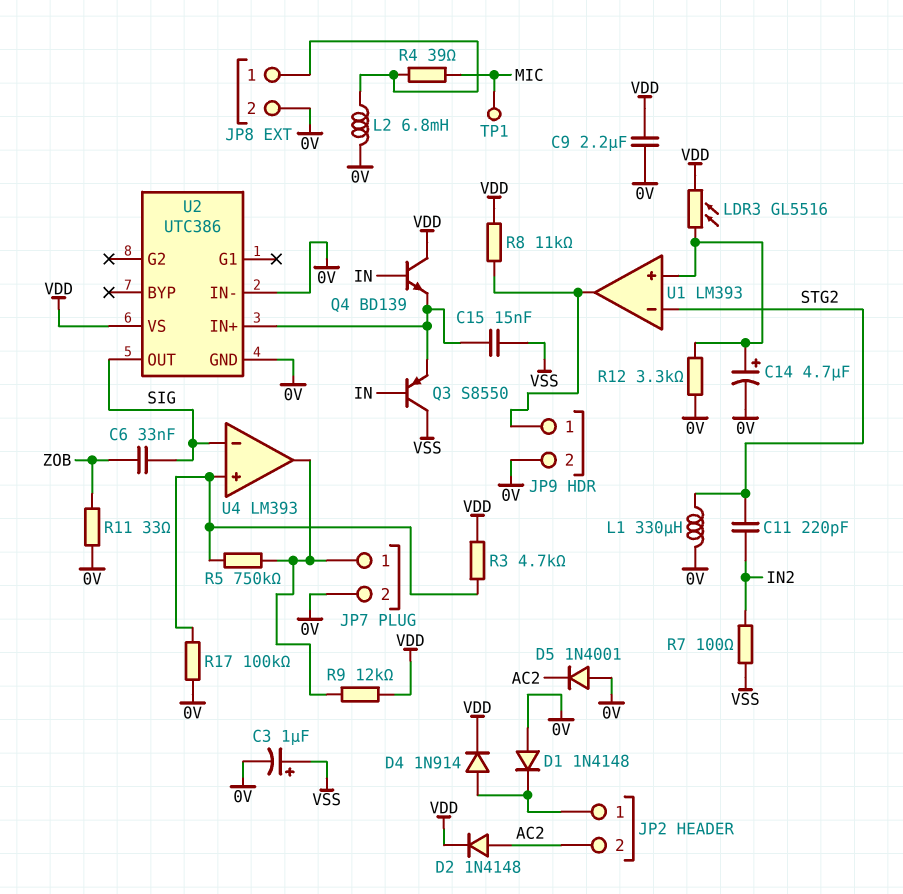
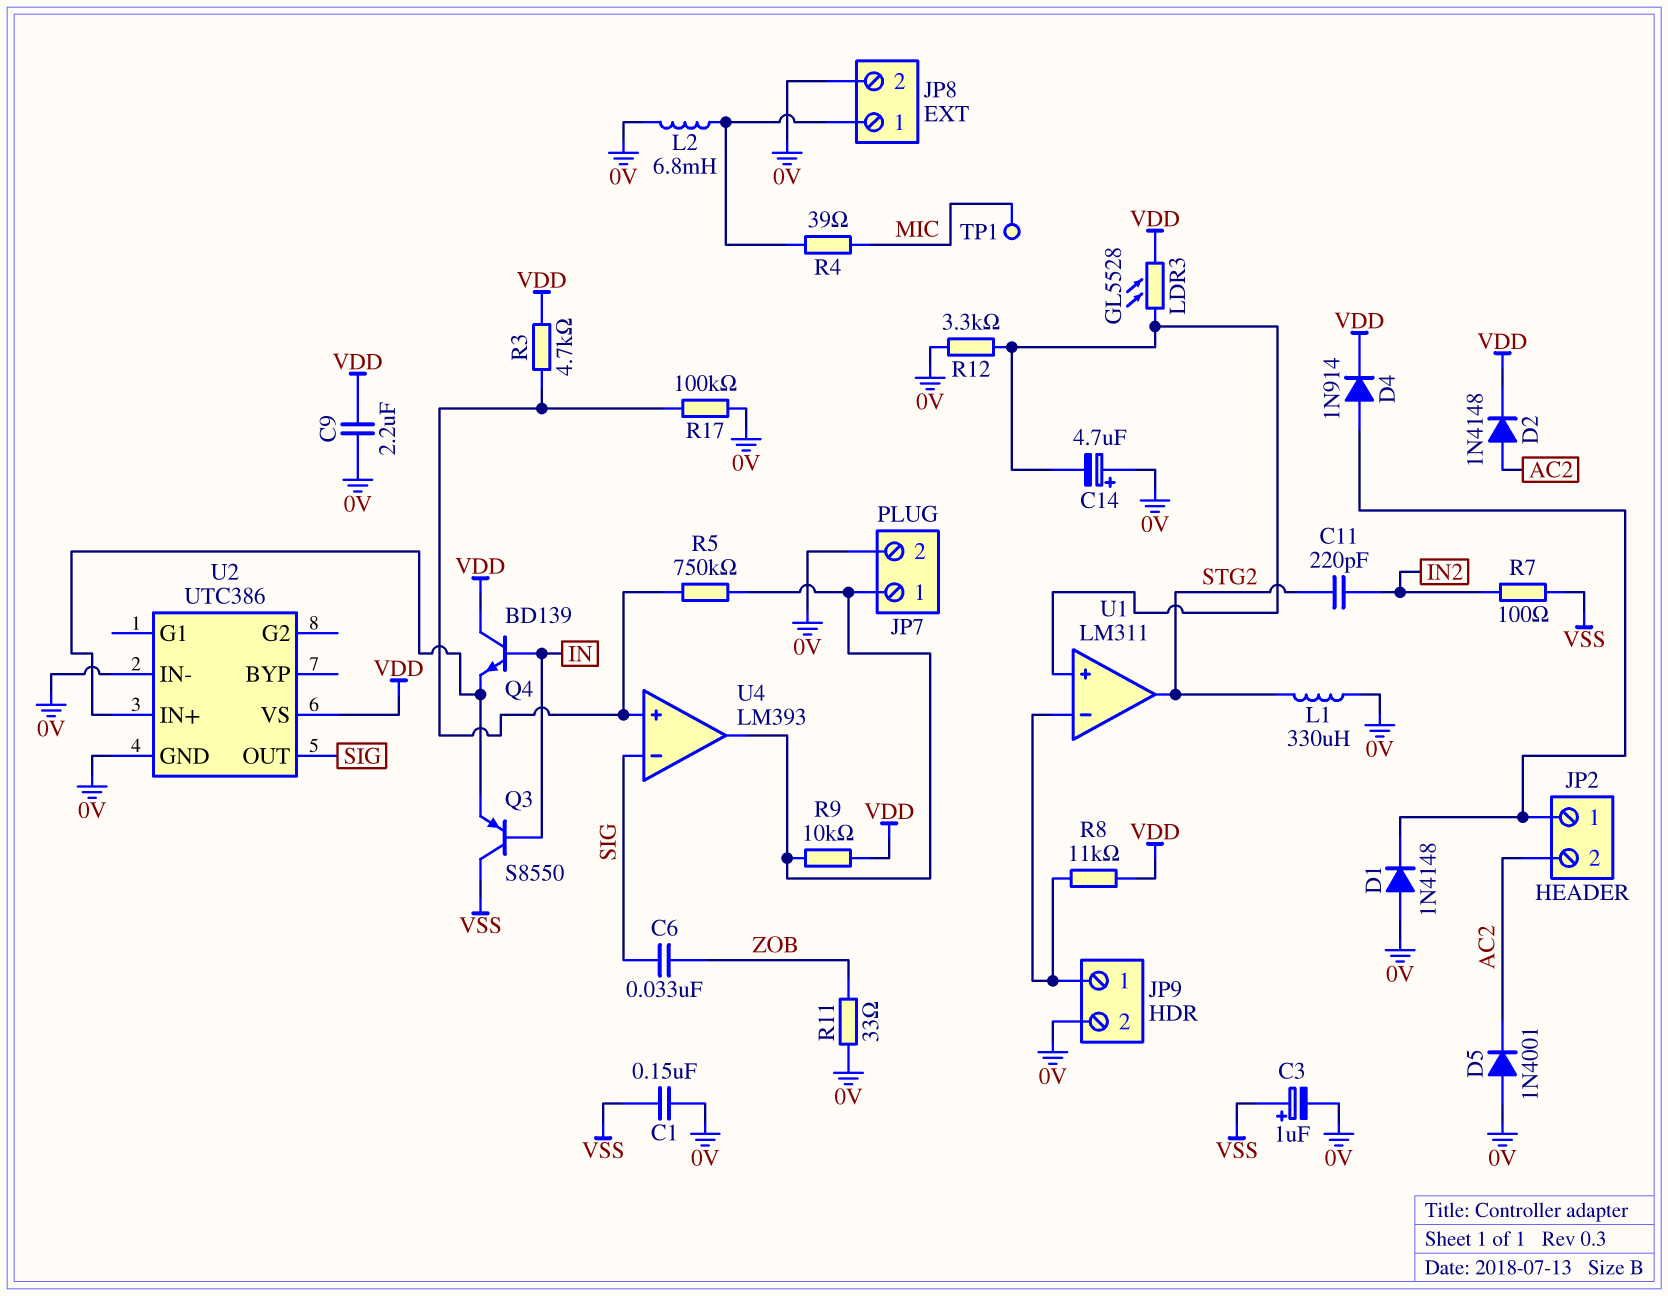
C1: none -> 150nF (0V, VSS)
C14: 4.7uF (plus U1/in+, minus 0V) -> 4.7uF (plus 0V, minus U1/in+)
C15: 15nF (U2/IN+, VSS) -> none
LDR3: GL5516 (U1/in+, VDD) -> GL5528 (U1/in+, VDD)
R9: 12k (JP7/1, VDD) -> 10k (JP7/1, VDD)
U1: LM393 -> LM311
U1 pin in-: STG2 -> JP9/1
U1 pin out: JP9/1 -> STG2

